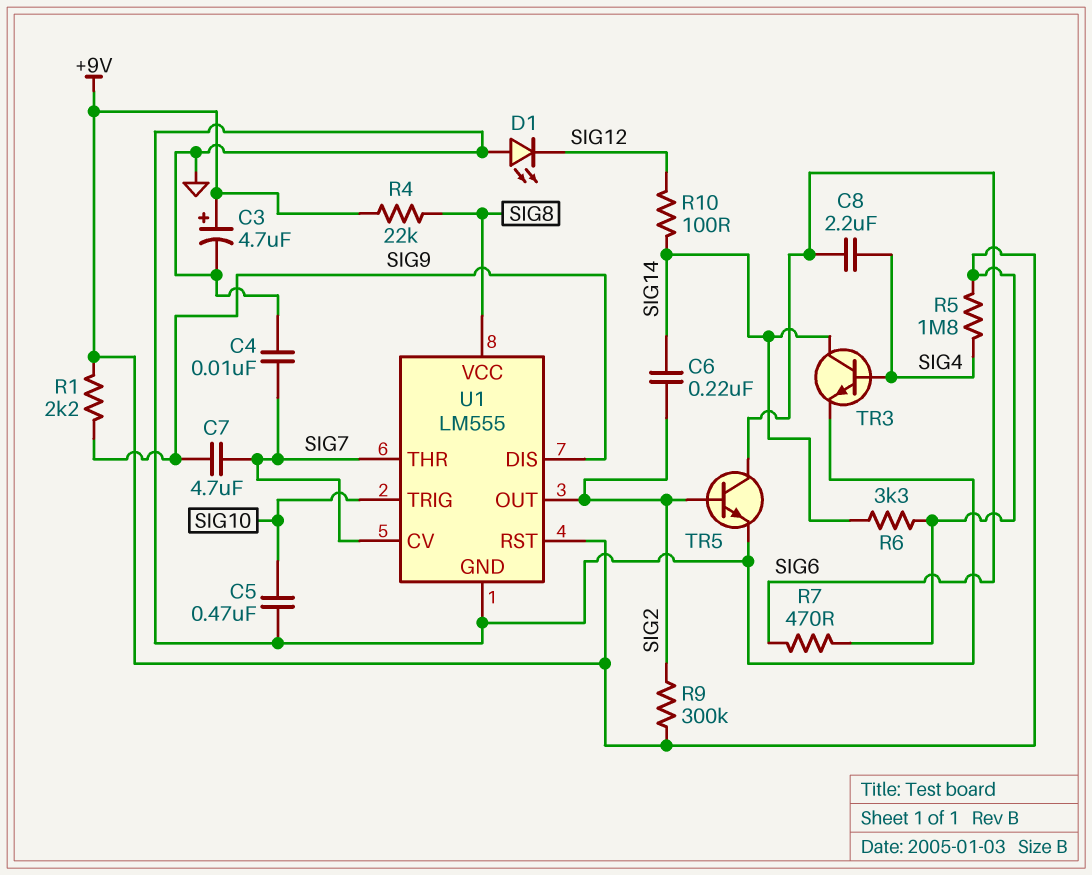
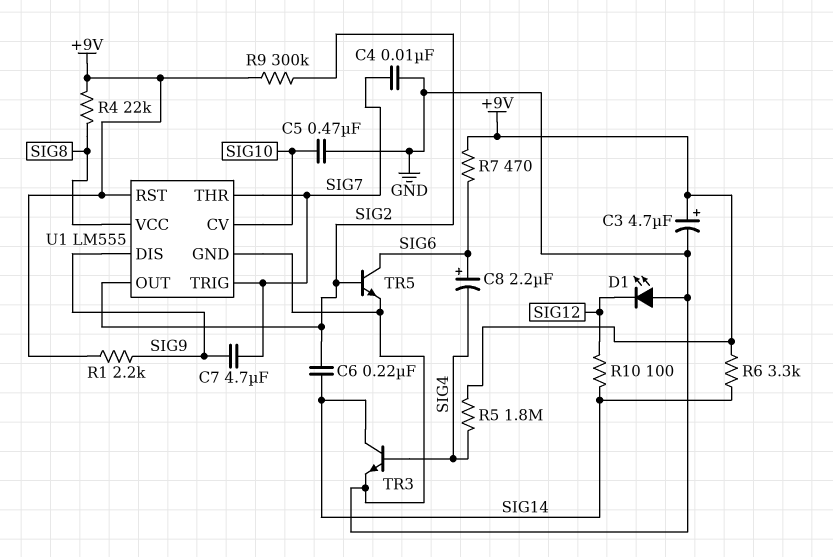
C8: 2.2uF (SIG4, SIG6) -> 2.2uF (plus SIG6, minus SIG4)
U1 pin CV: SIG7 -> SIG10
U1 pin TRIG: SIG10 -> SIG7

